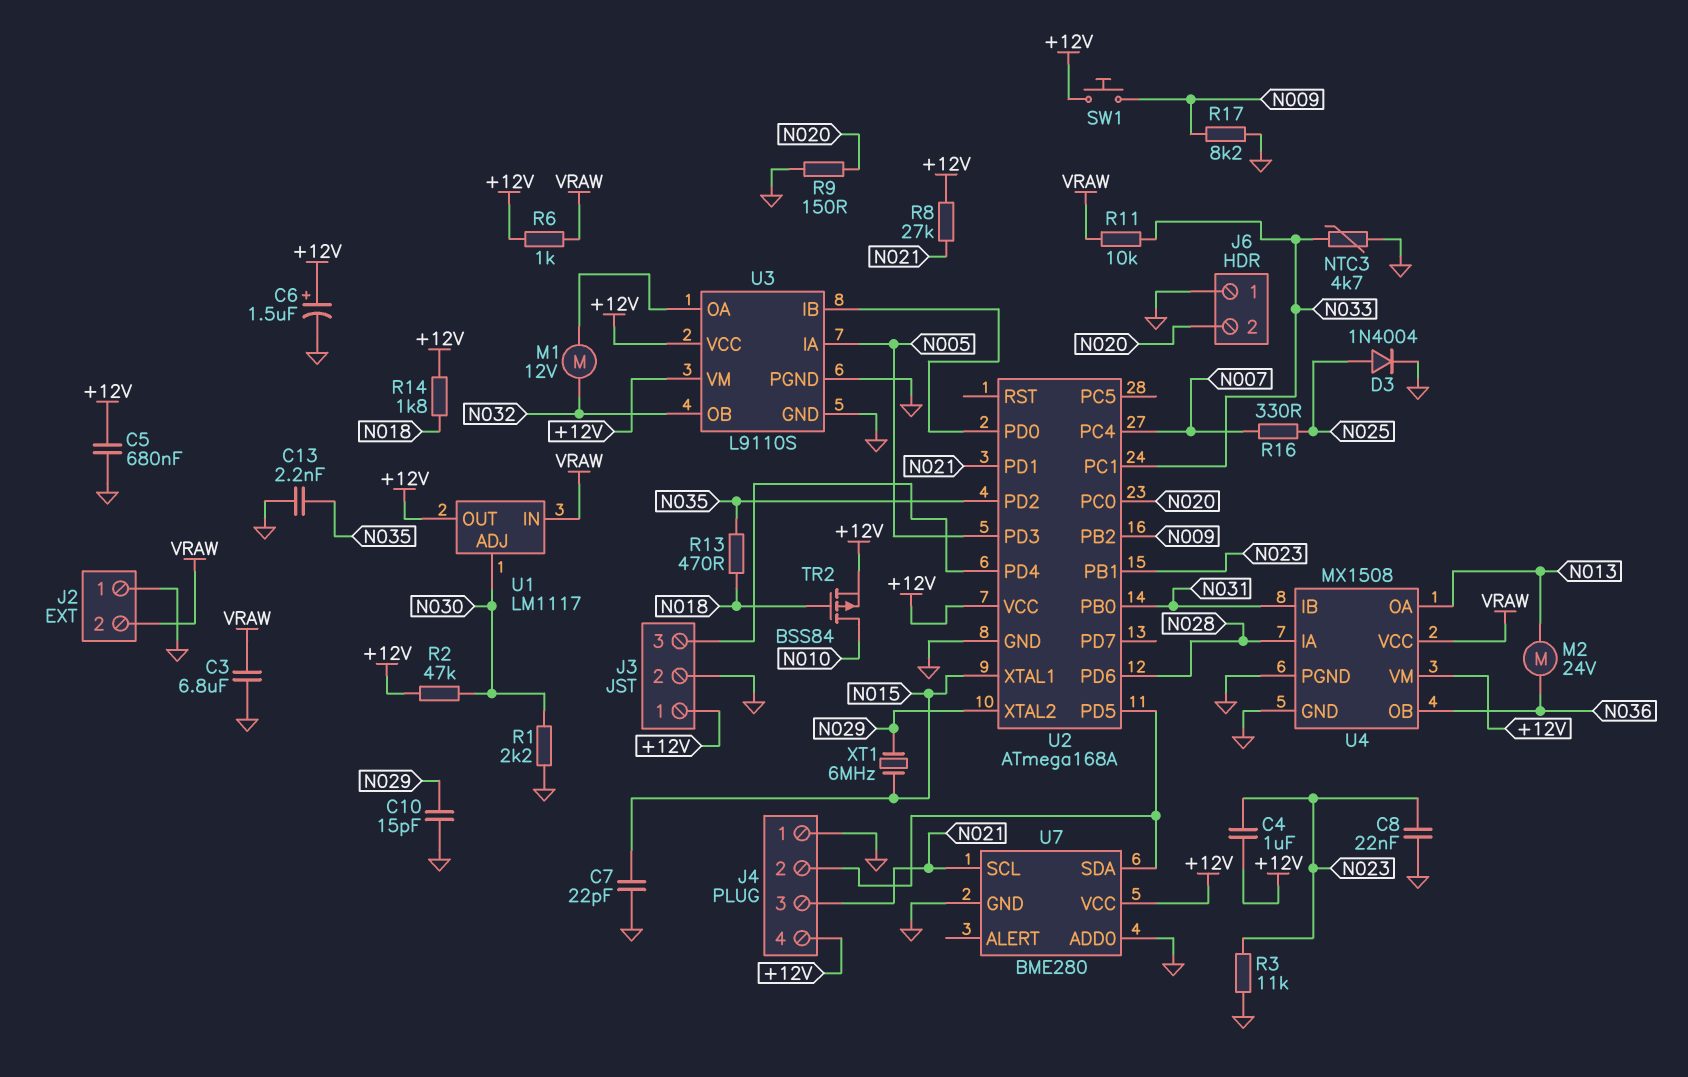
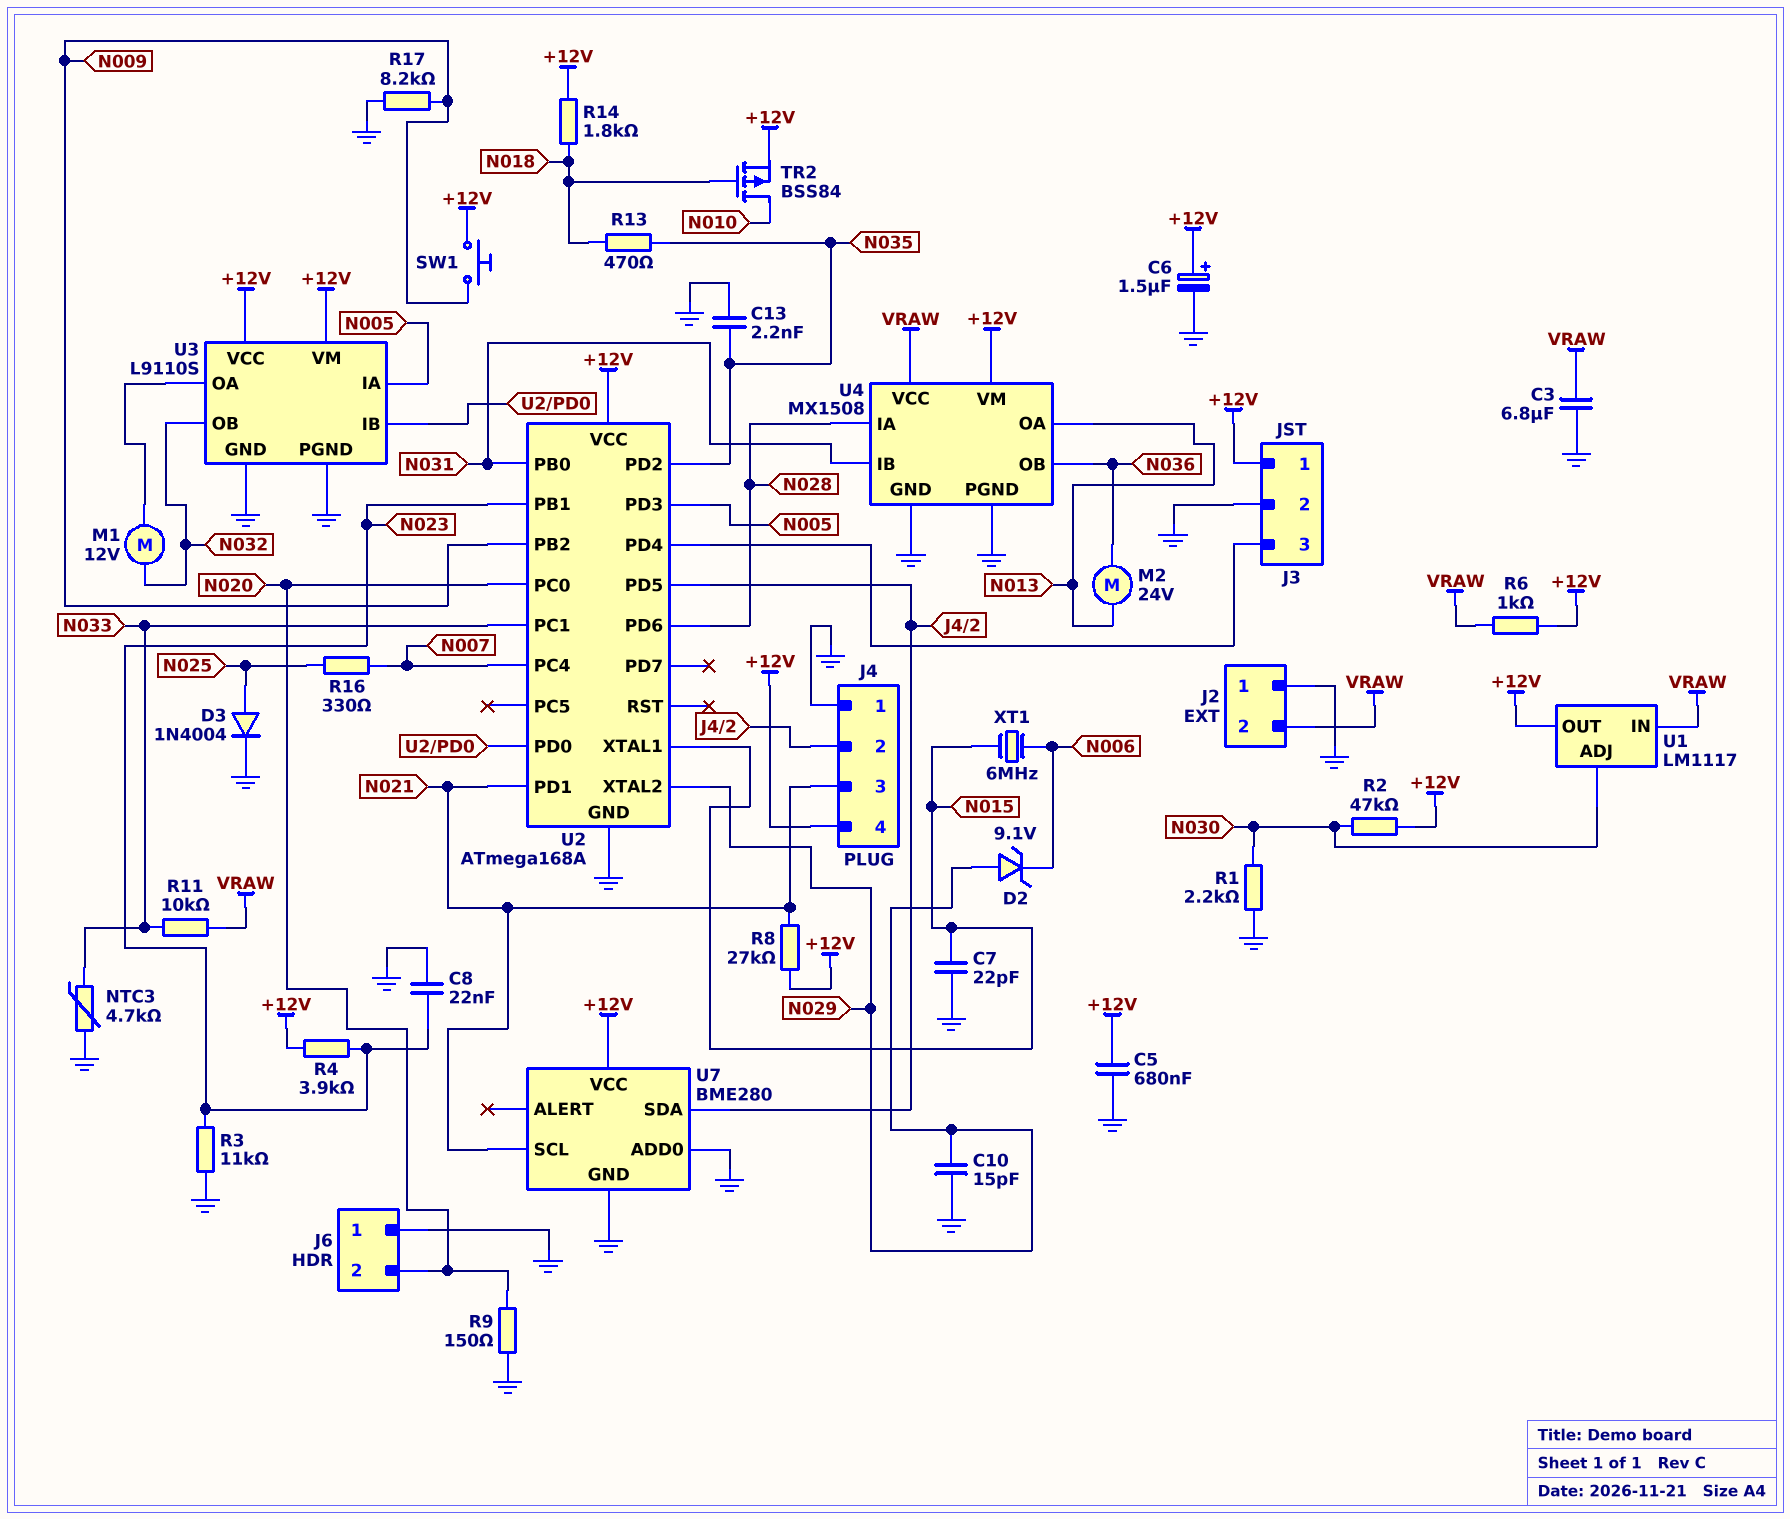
C4: 1uF (+12V, N023) -> none
D2: none -> zener 9.1V (A N029, K N006)
R4: none -> 3.9k (+12V, N023)
XT1: 6MHz (N015, N029) -> 6MHz (N006, N015)

